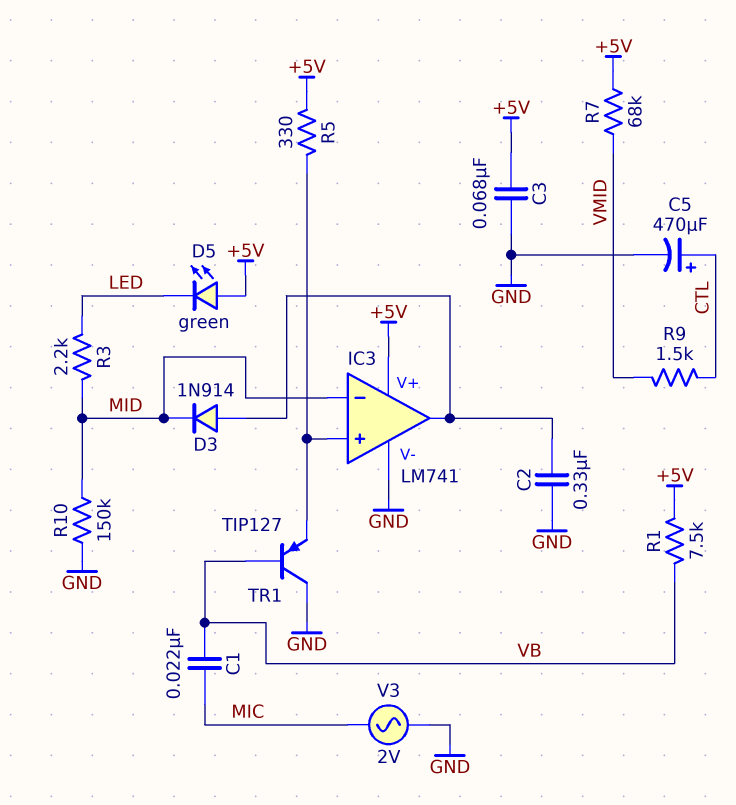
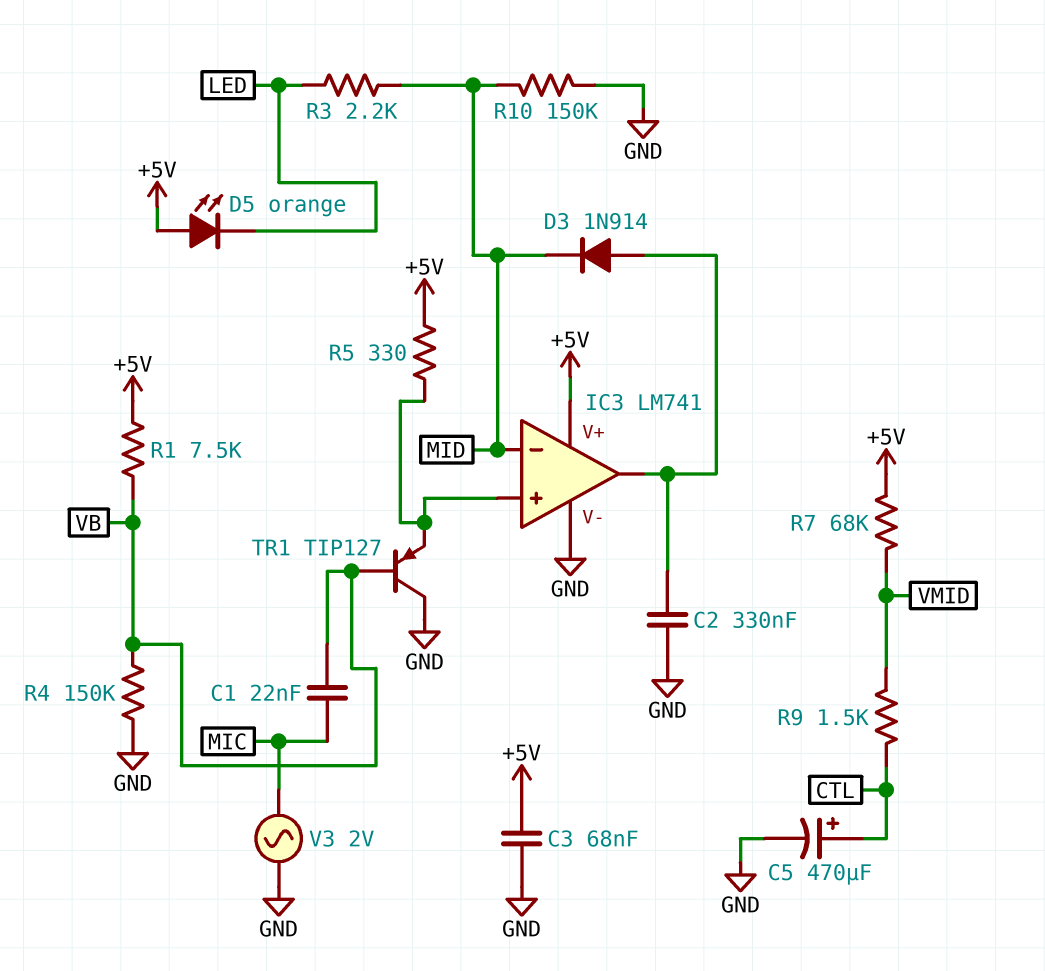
D5: LED green (A +5V, K LED) -> LED orange (A +5V, K LED)
R4: none -> 150k (GND, VB)

